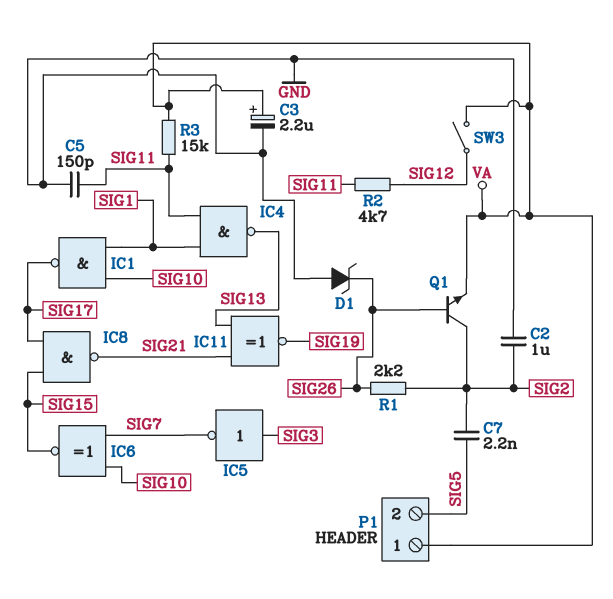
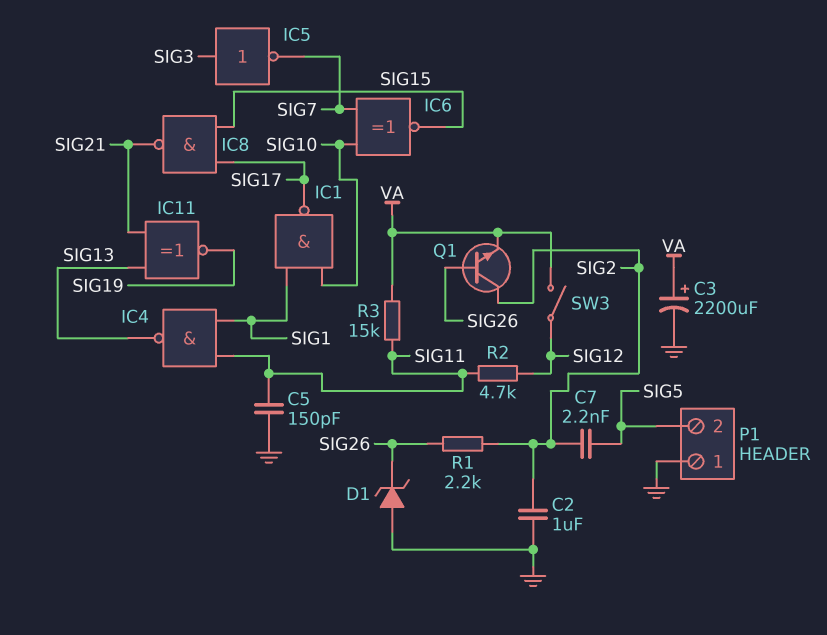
C3: 2.2uF (plus VA, minus GND) -> 2200uF (plus VA, minus GND)
P1 pin 1: VA -> GND

